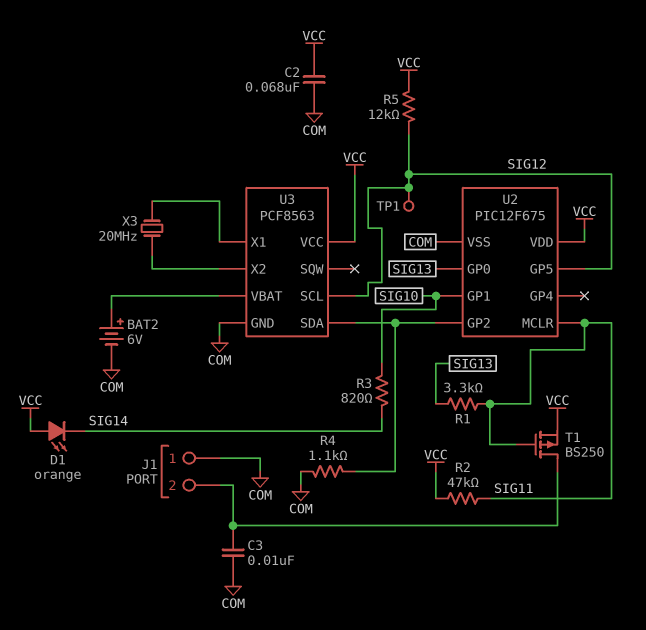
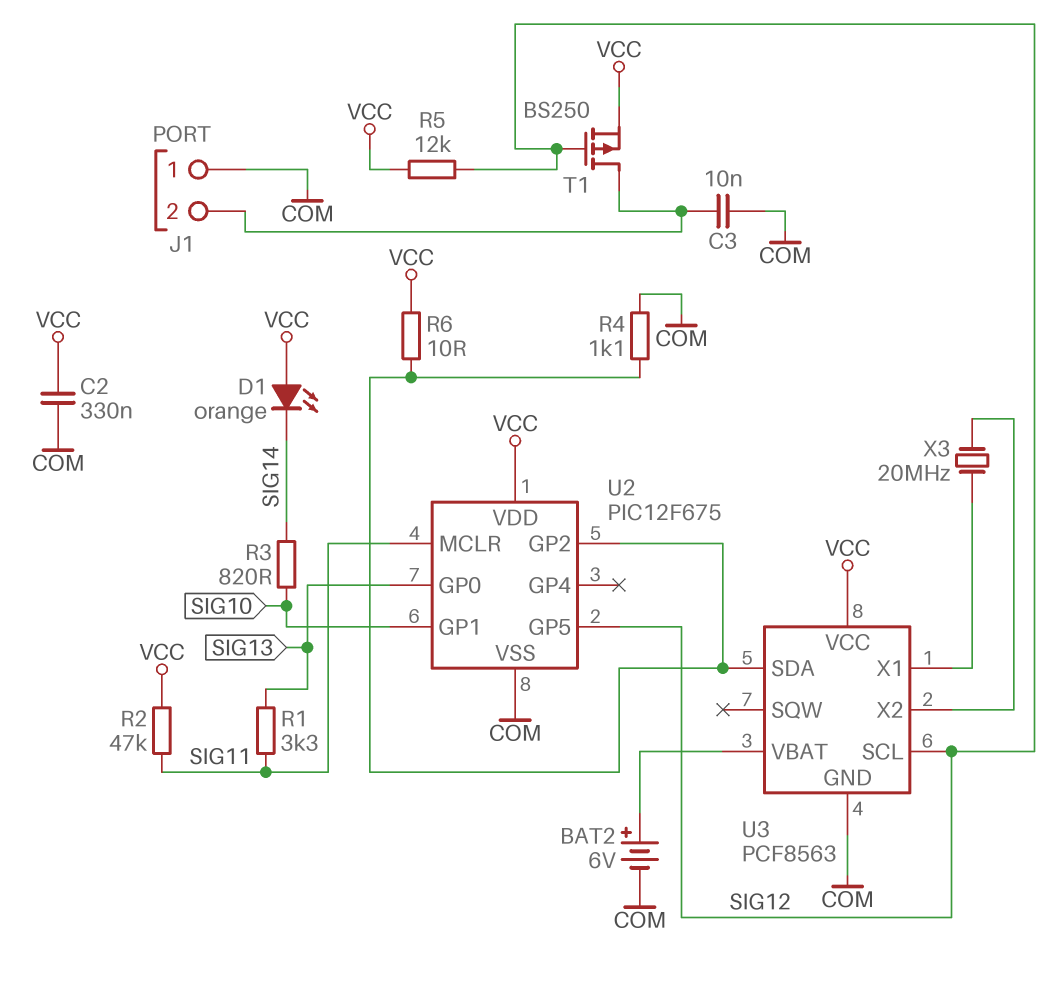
C2: 68nF (COM, VCC) -> 330nF (COM, VCC)
R6: none -> 10 (U2/GP2, VCC)
T1: PMOS BS250 (G SIG11, D J1/2, S VCC) -> PMOS BS250 (G SIG12, D J1/2, S VCC)
TP1: test point (SIG12) -> none

